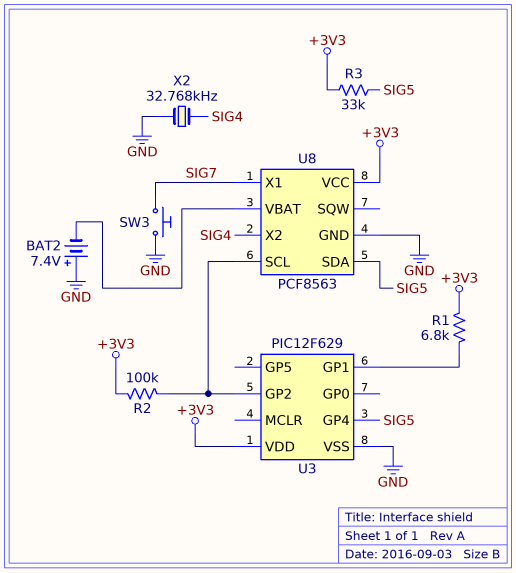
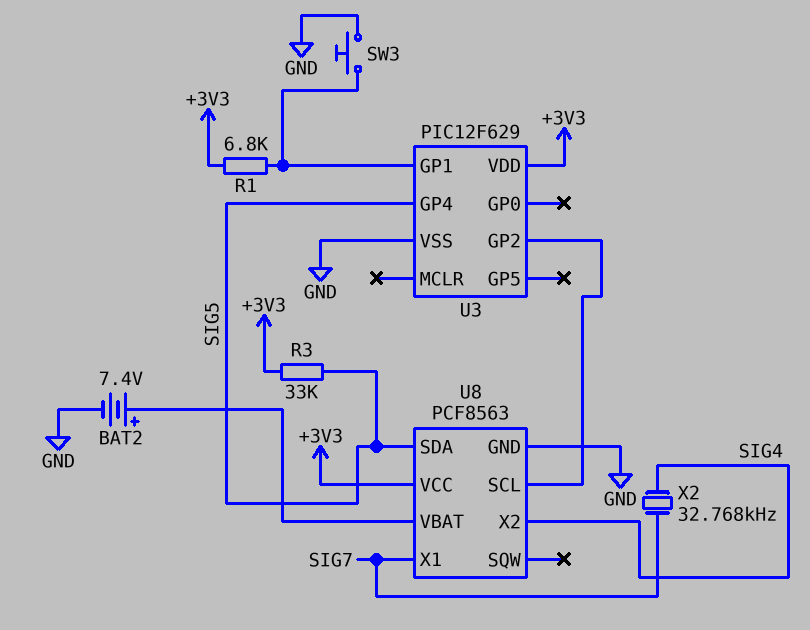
BAT2: 7.4V (plus GND, minus U8/VBAT) -> 7.4V (plus U8/VBAT, minus GND)
R2: 100k (+3V3, U3/GP2) -> none
SW3: button (GND, SIG7) -> button (GND, U3/GP1)
X2: 32.768kHz (GND, SIG4) -> 32.768kHz (SIG4, SIG7)

